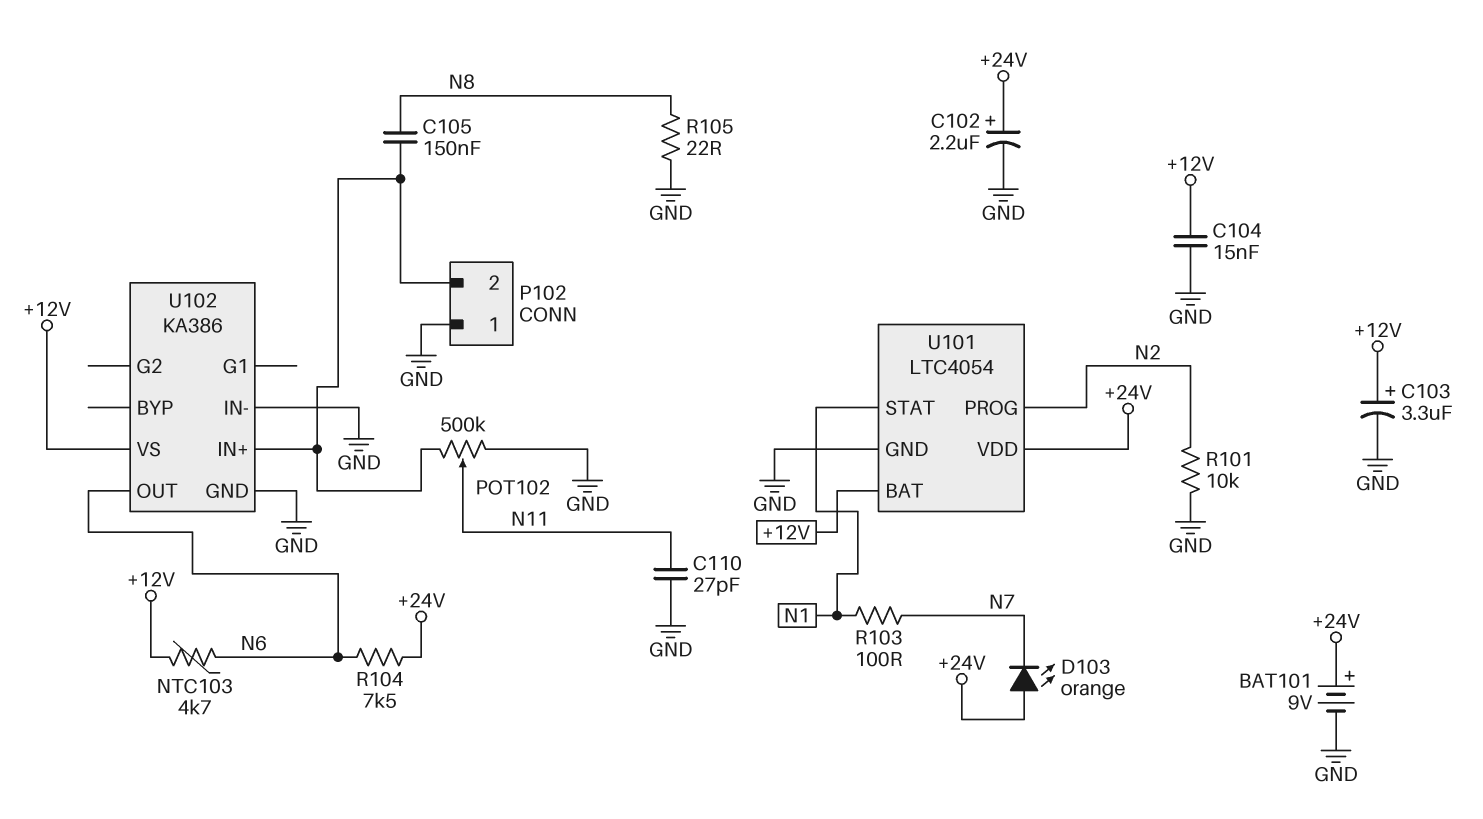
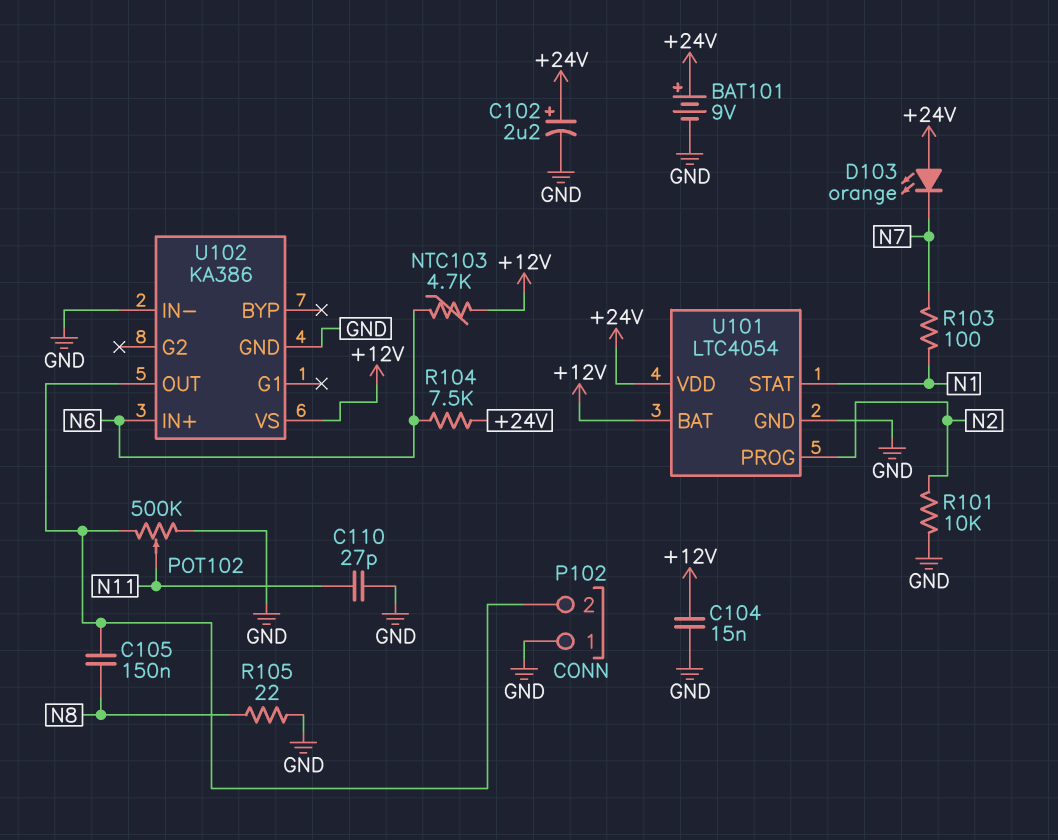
C103: 3.3uF (plus +12V, minus GND) -> none
U102 pin IN+: P102/2 -> N6
U102 pin OUT: N6 -> P102/2

